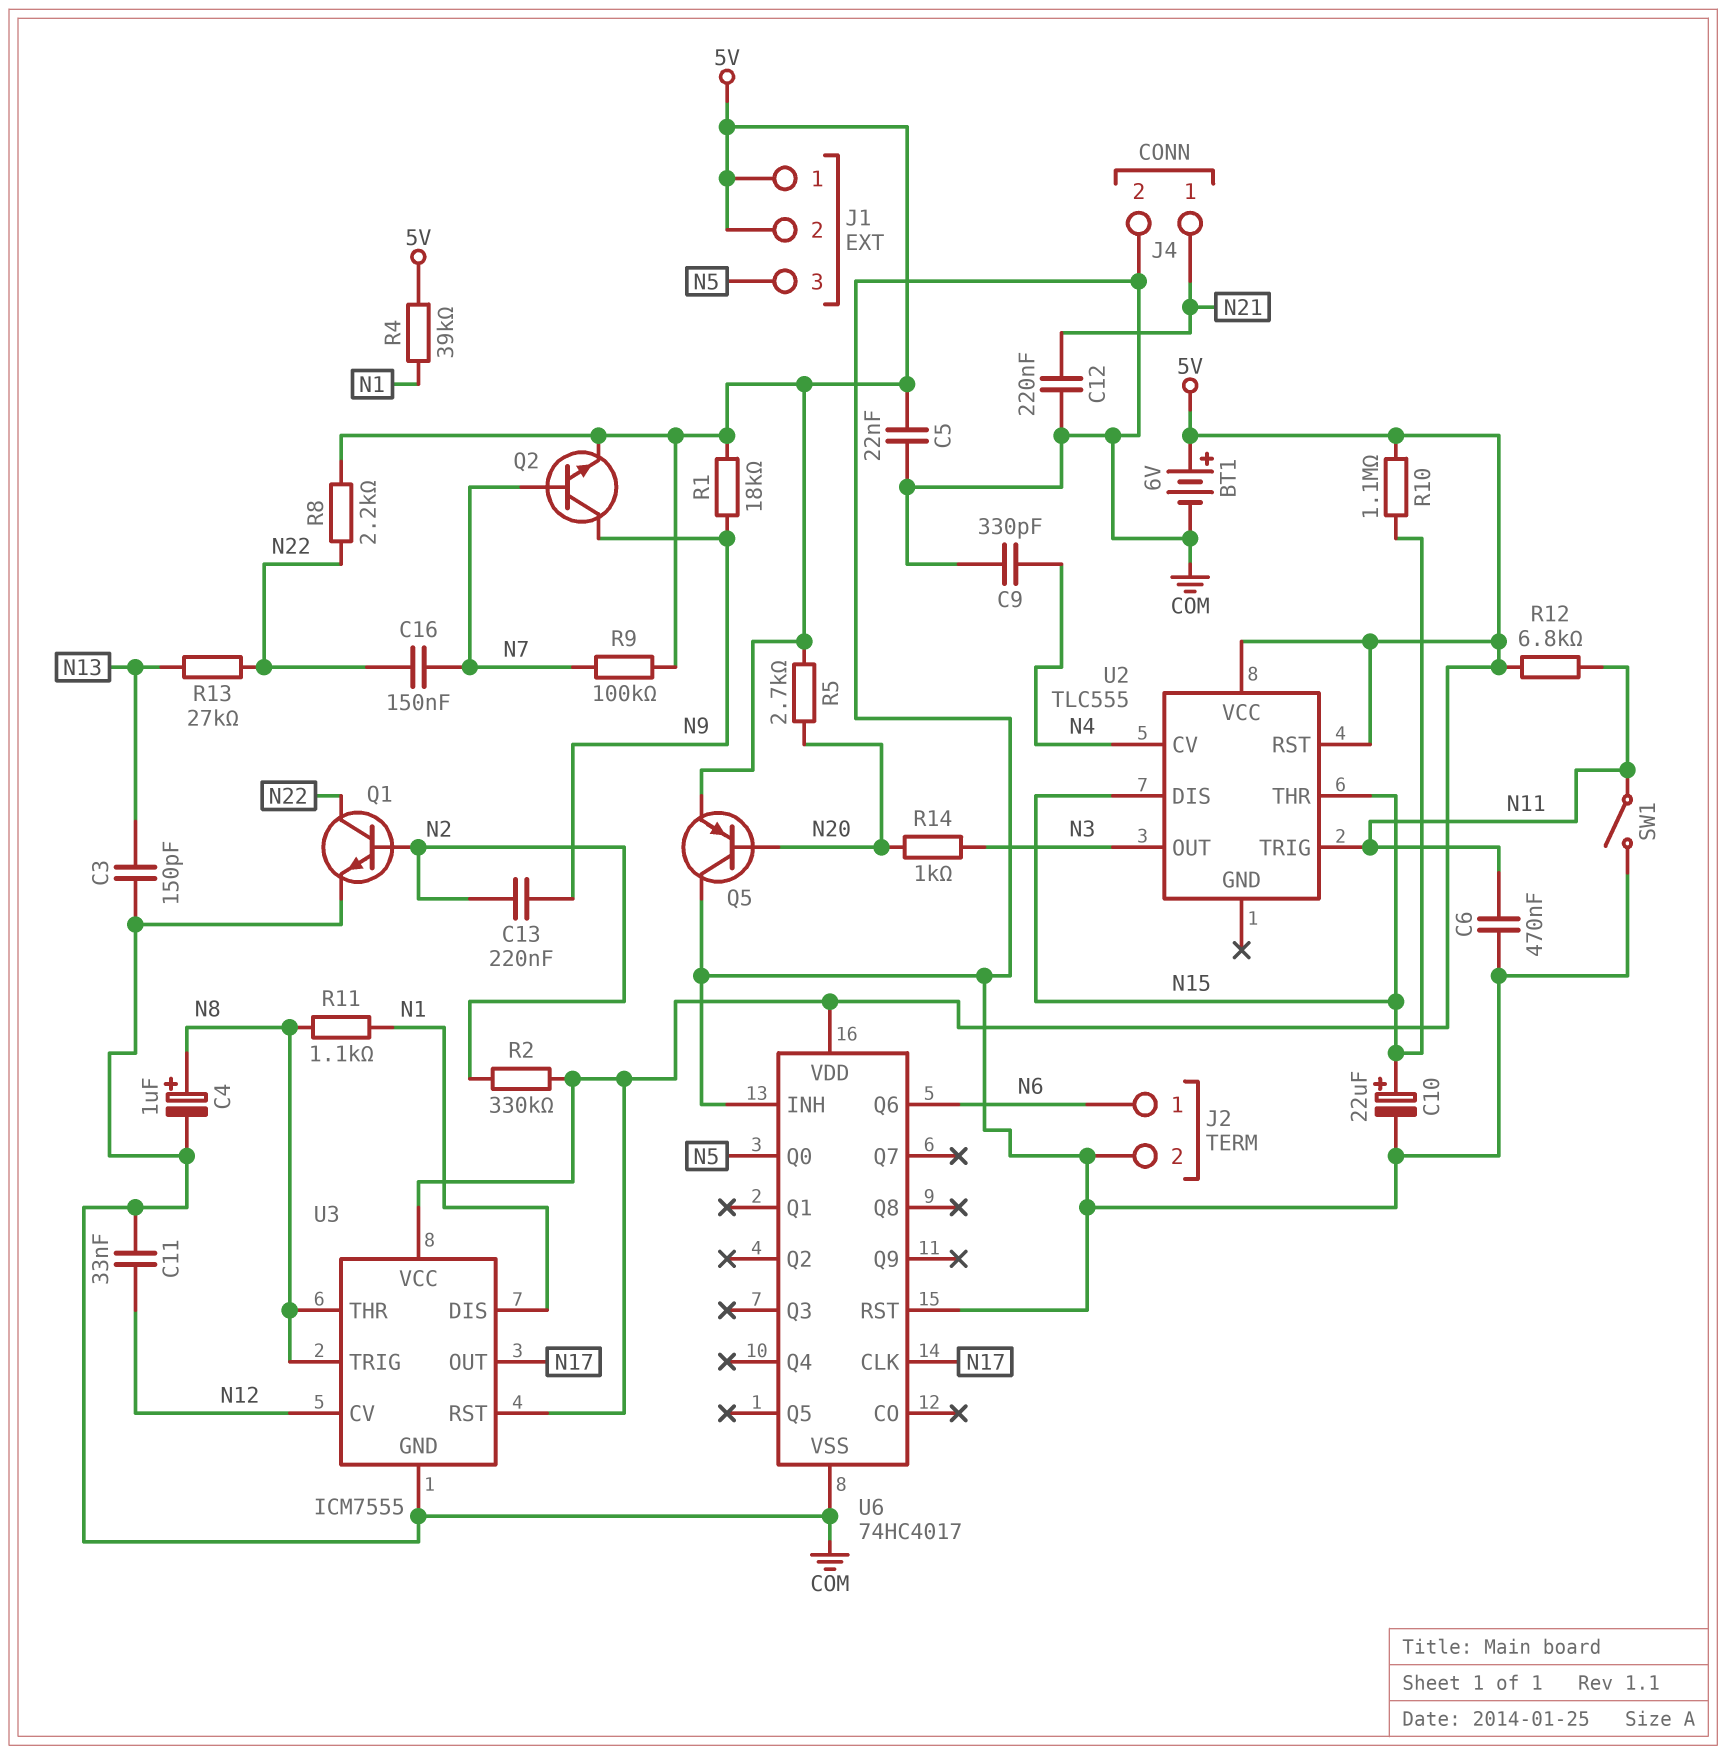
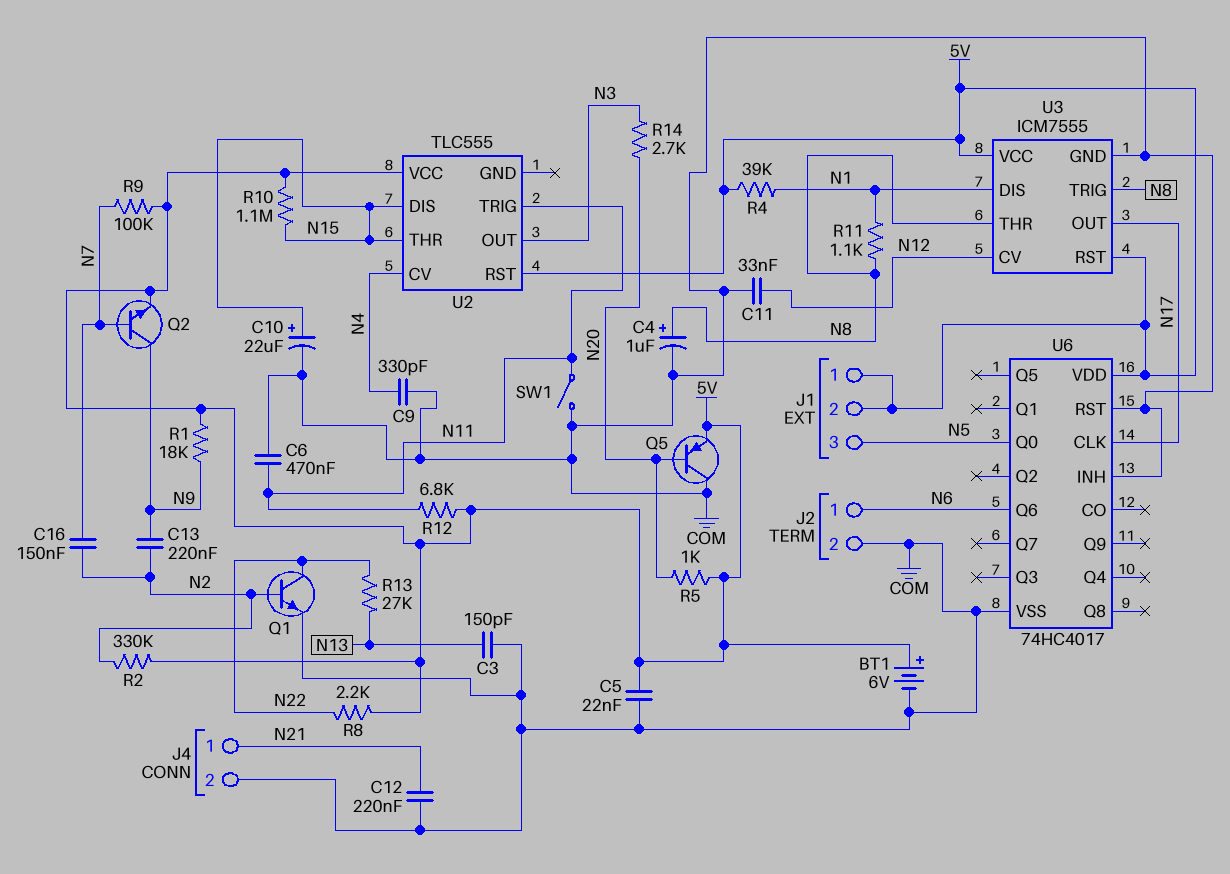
C16: 150nF (N7, N22) -> 150nF (N2, N7)
R5: 2.7k (5V, N20) -> 1k (5V, N20)
R14: 1k (N3, N20) -> 2.7k (N3, N20)

